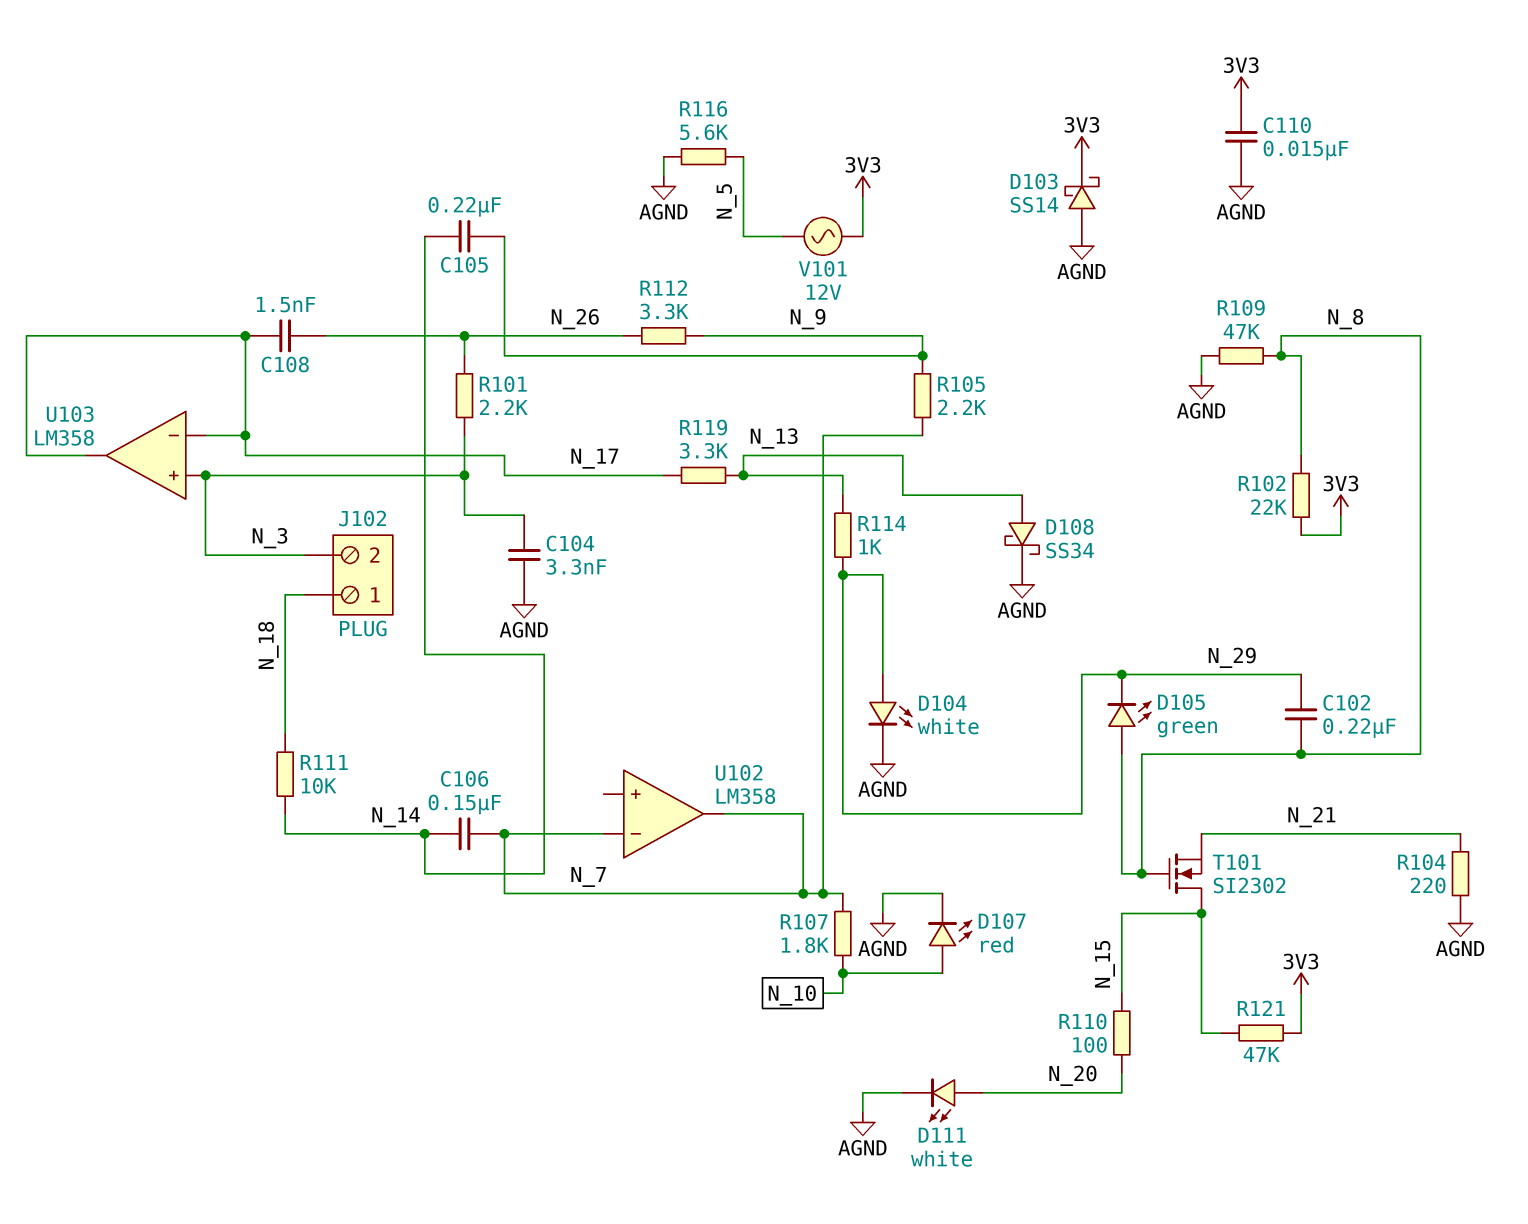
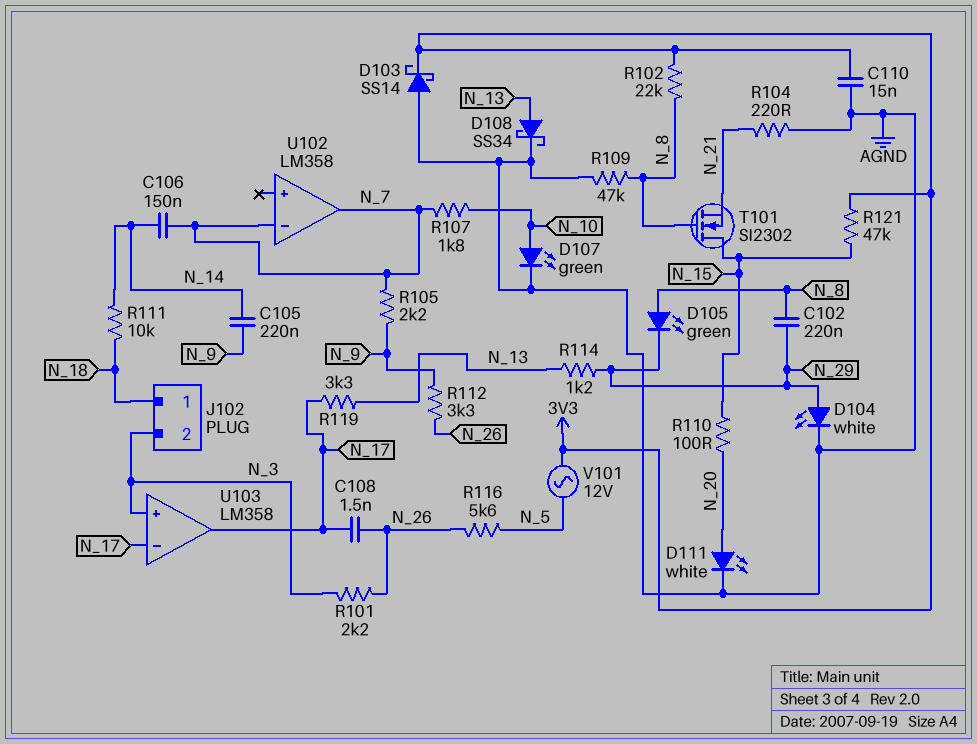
C104: 3.3nF (AGND, N_3) -> none
D107: LED red (A N_10, K AGND) -> LED green (A N_10, K AGND)
R114: 1k (N_13, N_29) -> 1.2k (N_13, N_29)
R116: 5.6k (AGND, N_5) -> 5.6k (N_5, N_26)

